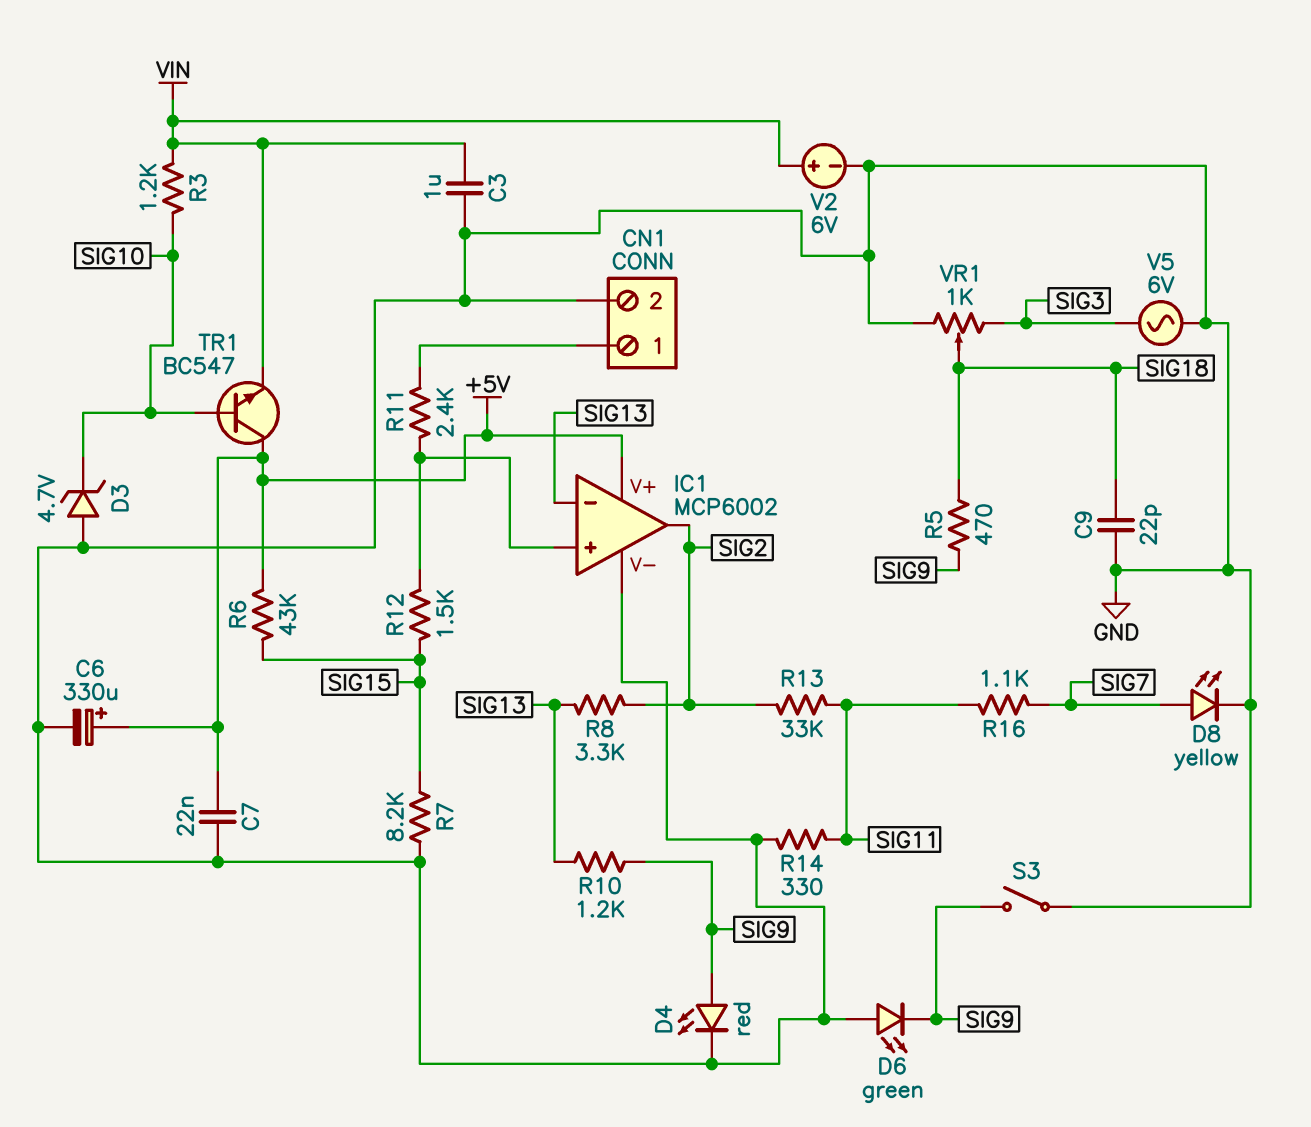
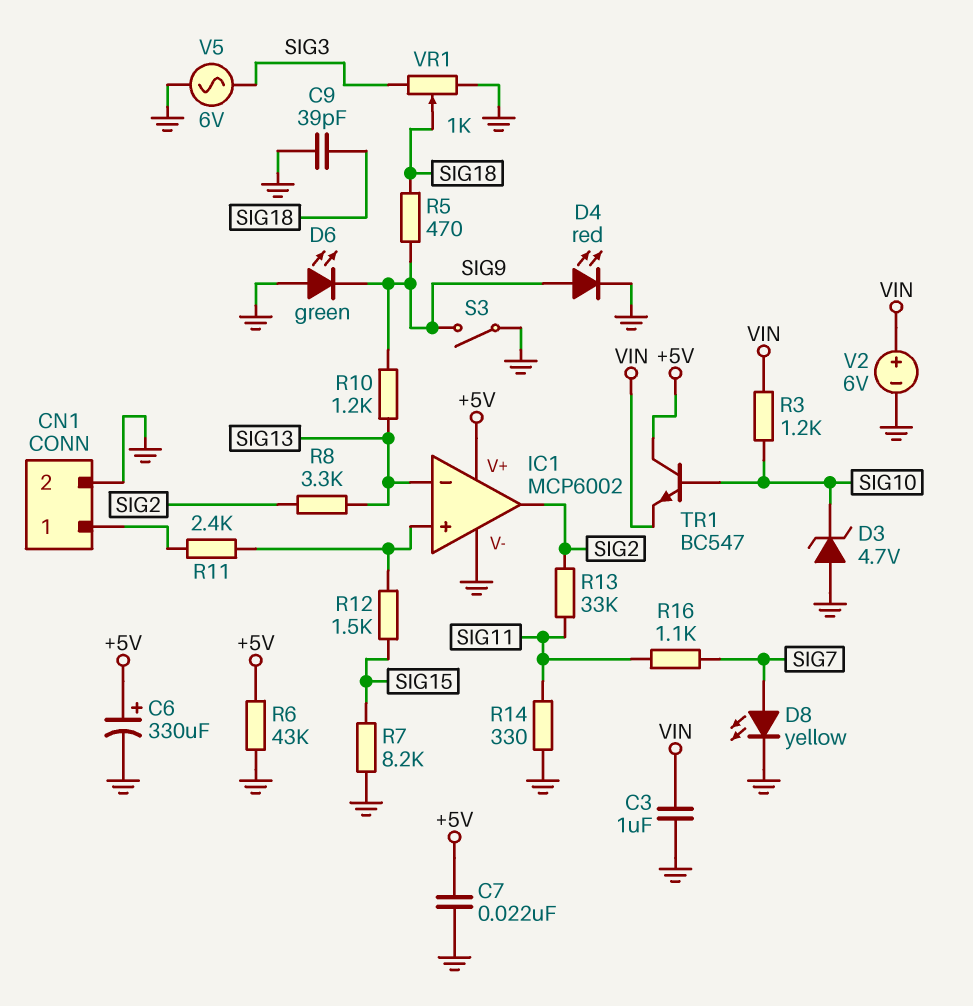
C9: 22pF (GND, SIG18) -> 39pF (GND, SIG18)
R6: 43k (+5V, SIG15) -> 43k (+5V, GND)

